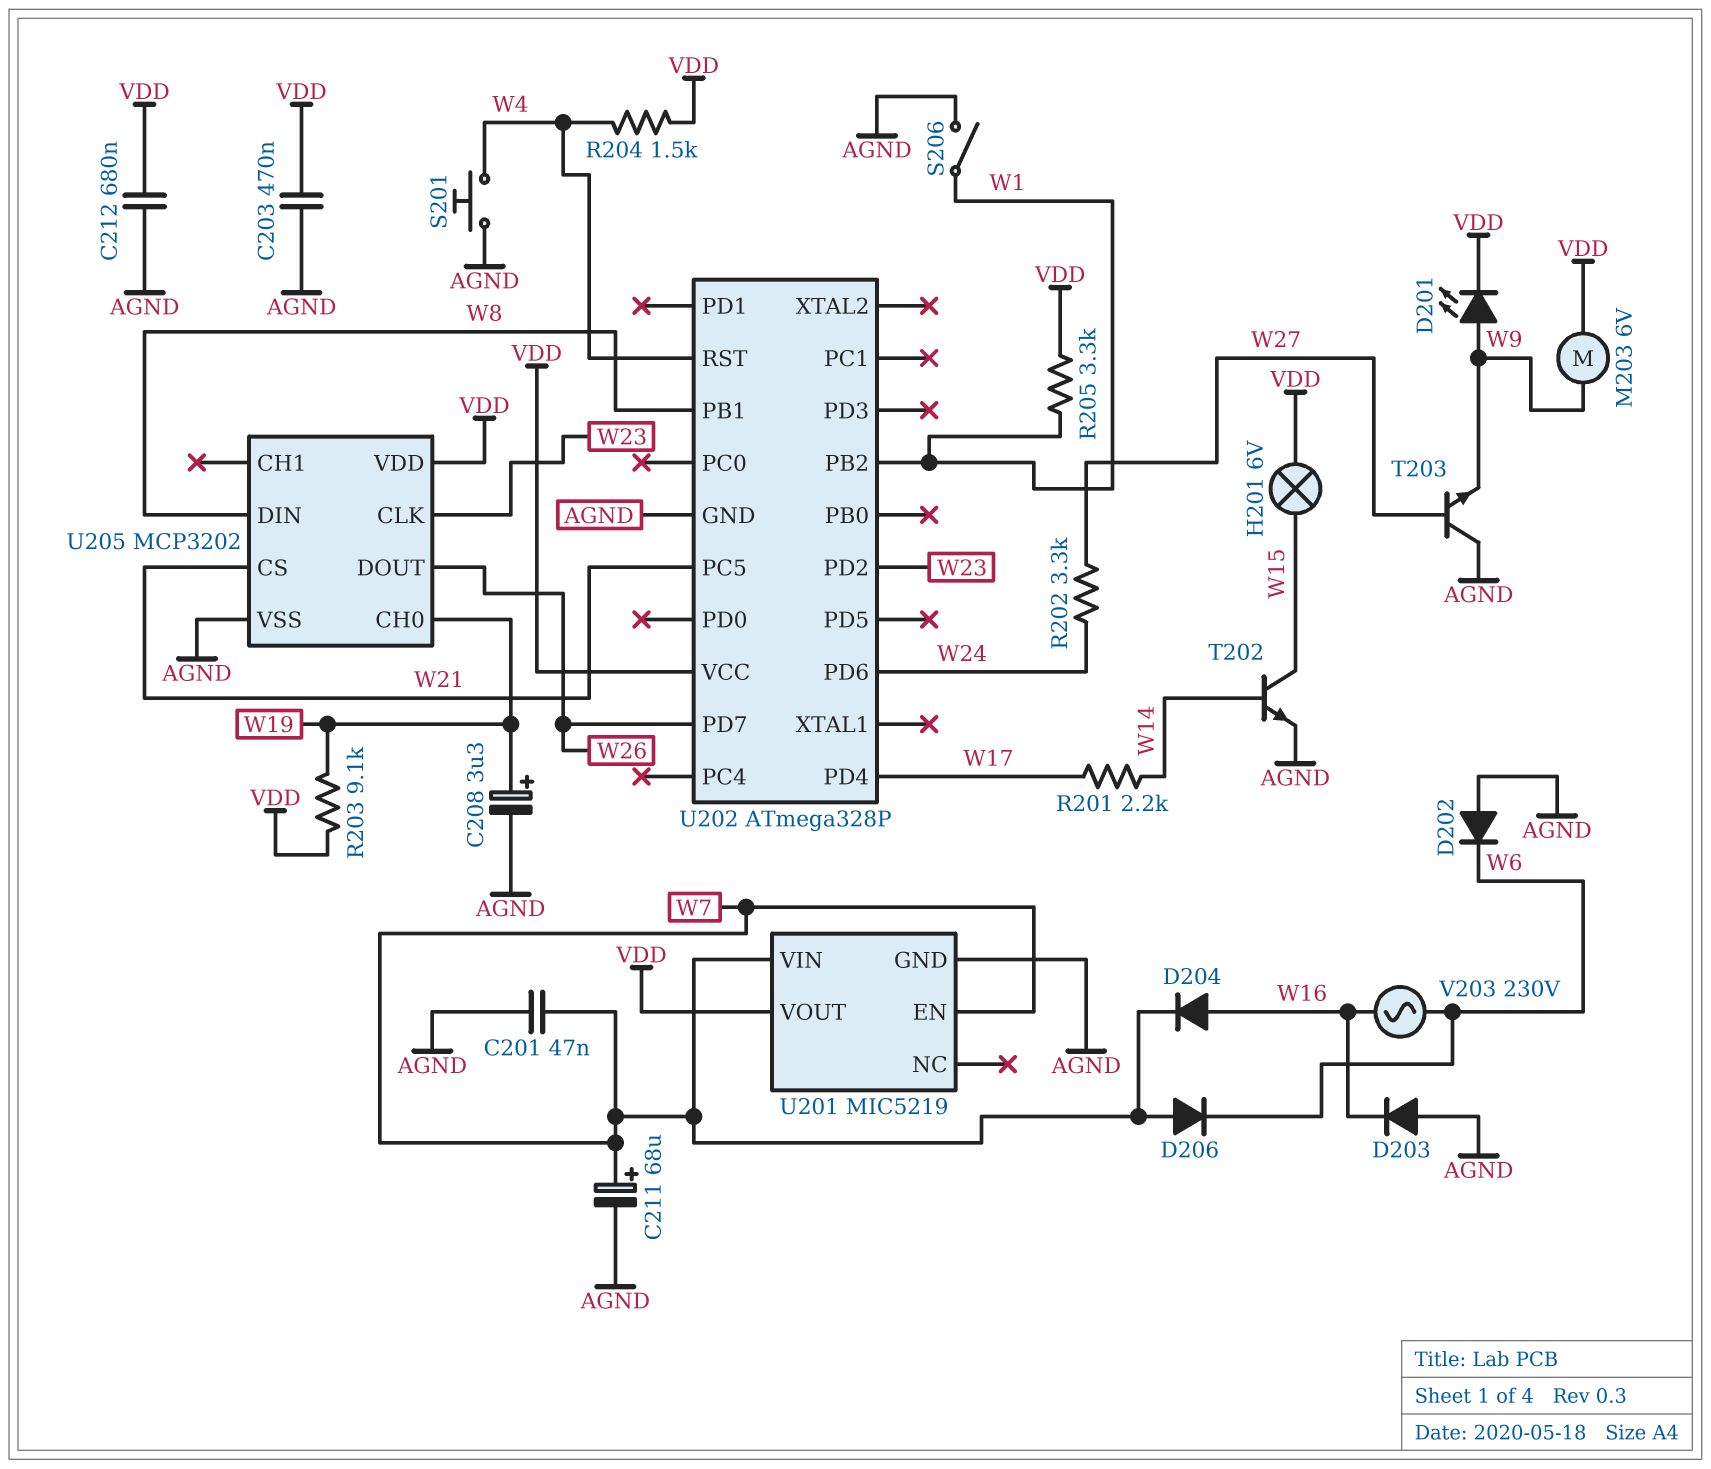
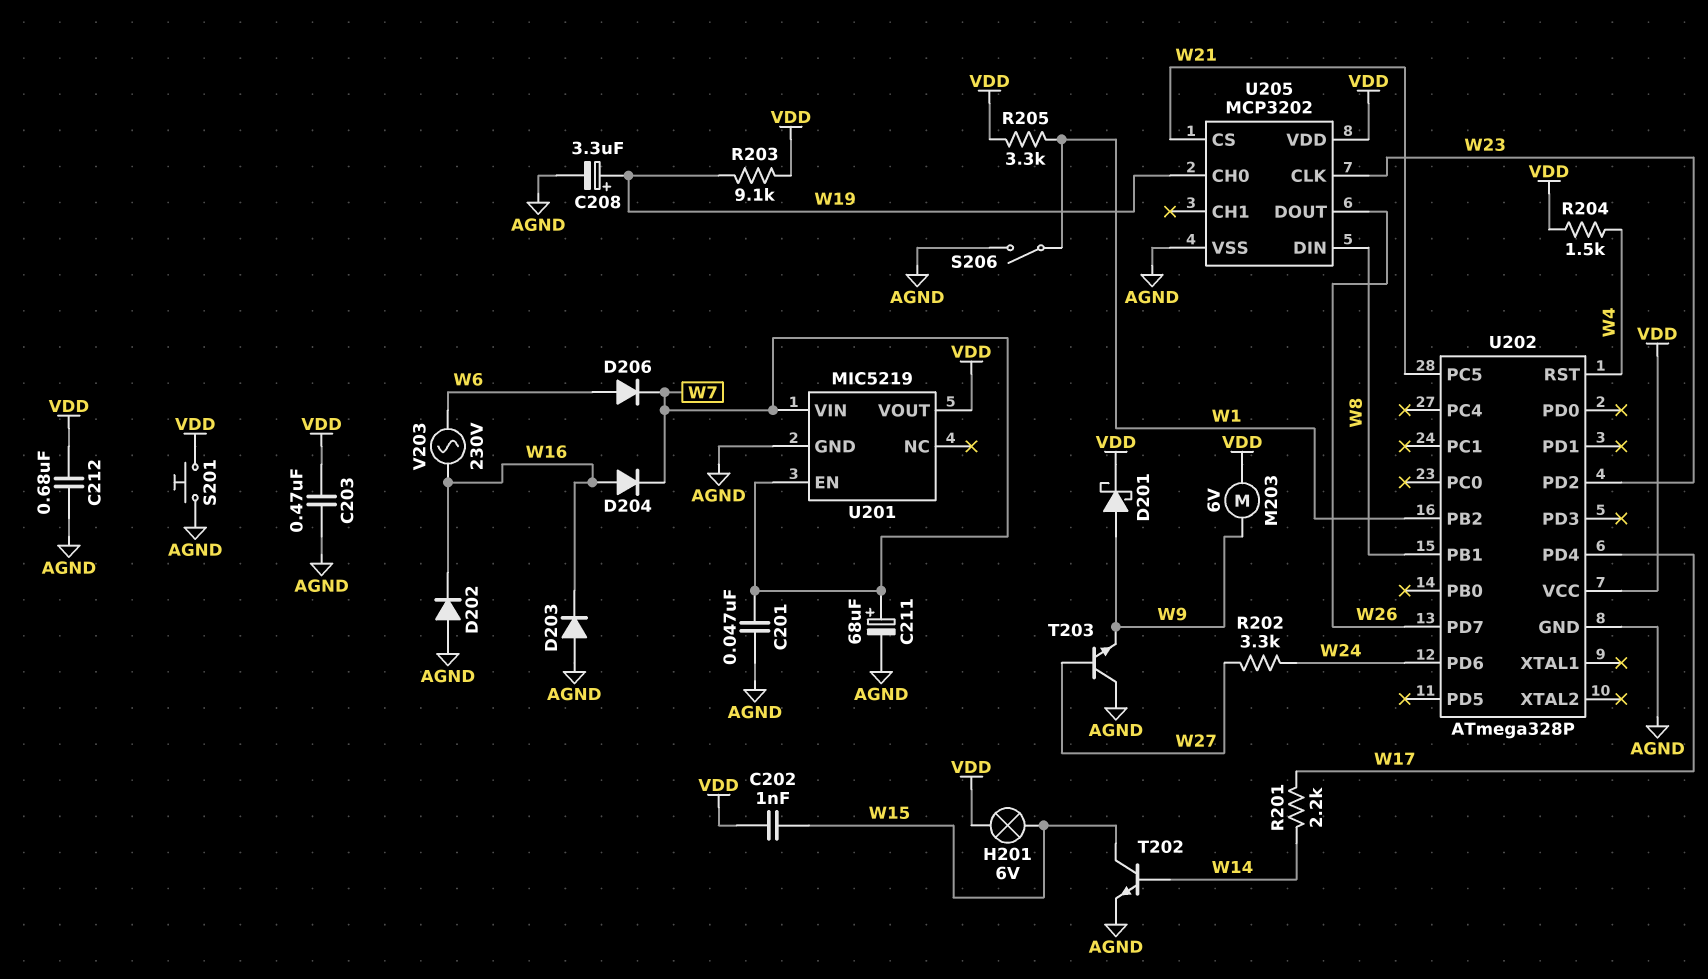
C202: none -> 1nF (VDD, W15)
D201: LED (A W9, K VDD) -> schottky (A W9, K VDD)
D202: diode (A AGND, K W6) -> diode (A AGND, K W16)
D206: diode (A W7, K W6) -> diode (A W6, K W7)
S201: button (AGND, W4) -> button (AGND, VDD)

